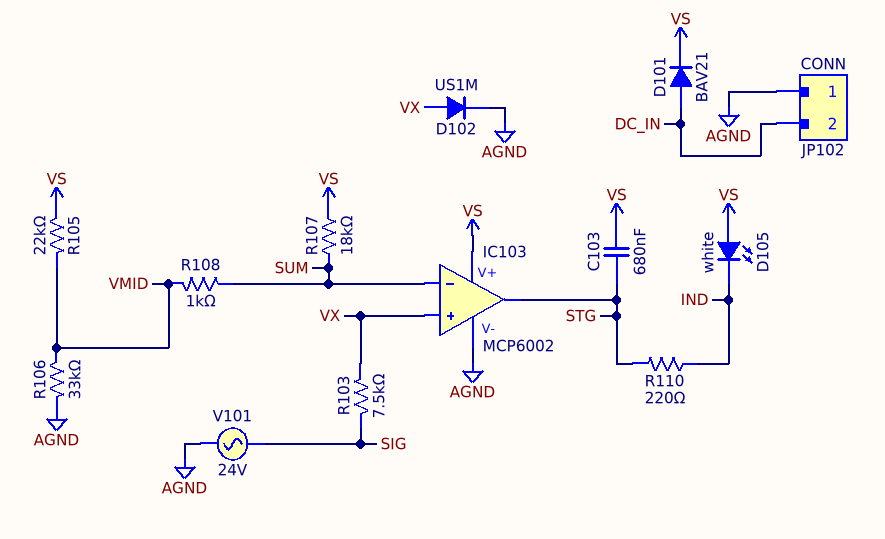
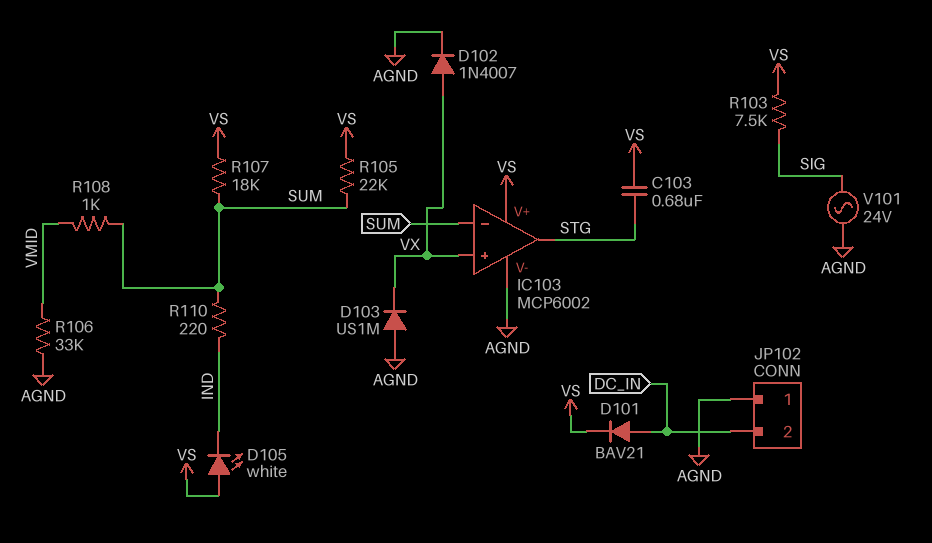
D102: diode US1M (A VX, K AGND) -> diode 1N4007 (A VX, K AGND)
D103: none -> diode US1M (A AGND, K VX)
R103: 7.5k (SIG, VX) -> 7.5k (SIG, VS)
R105: 22k (VMID, VS) -> 22k (SUM, VS)
R110: 220 (IND, STG) -> 220 (IND, SUM)

